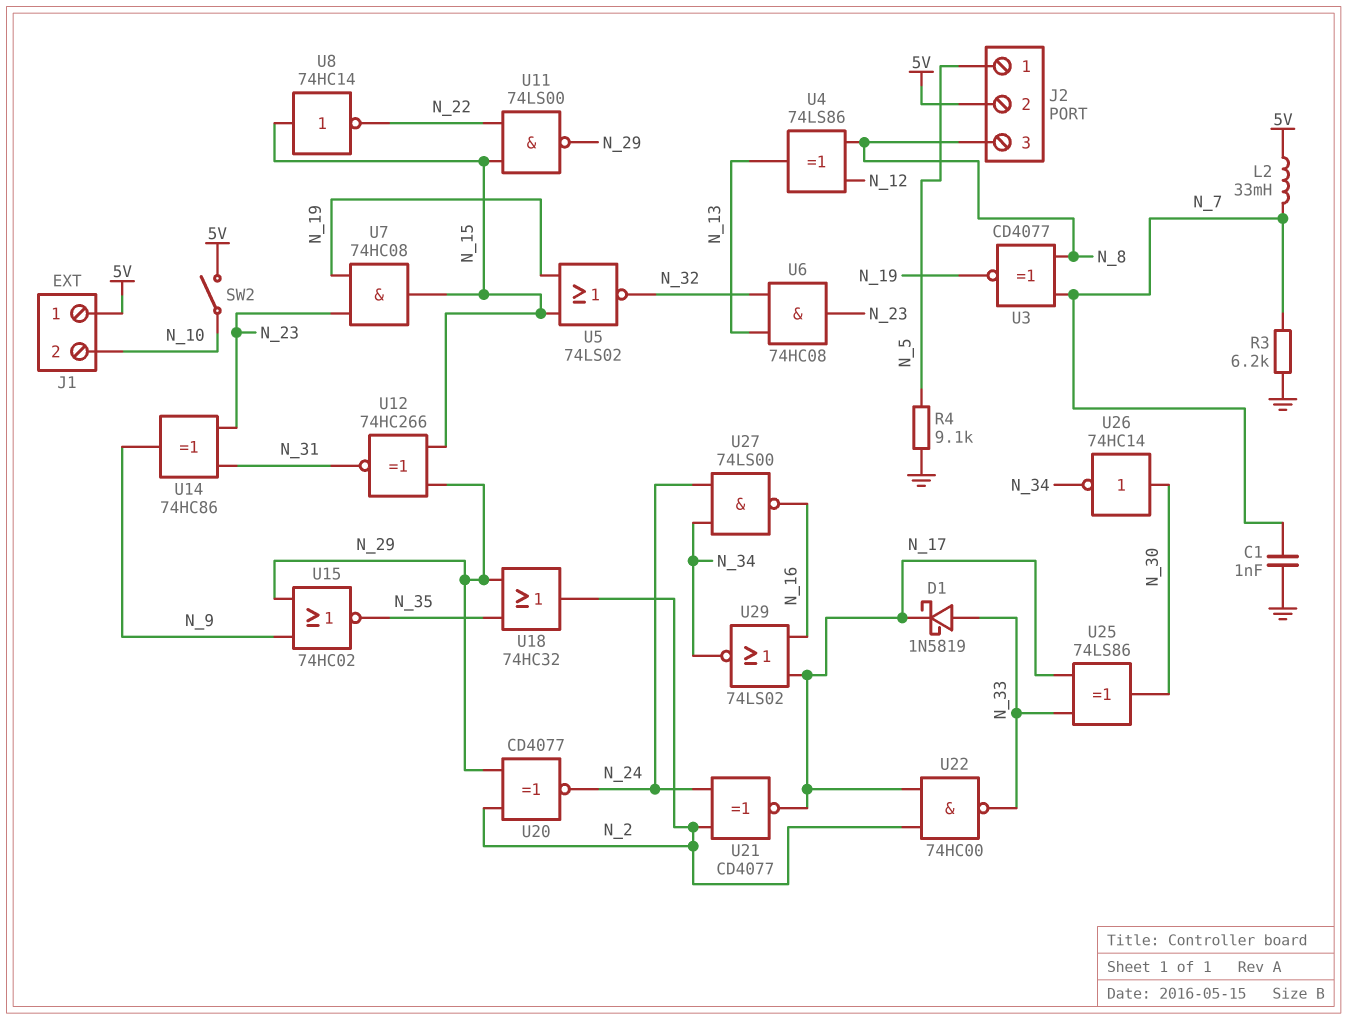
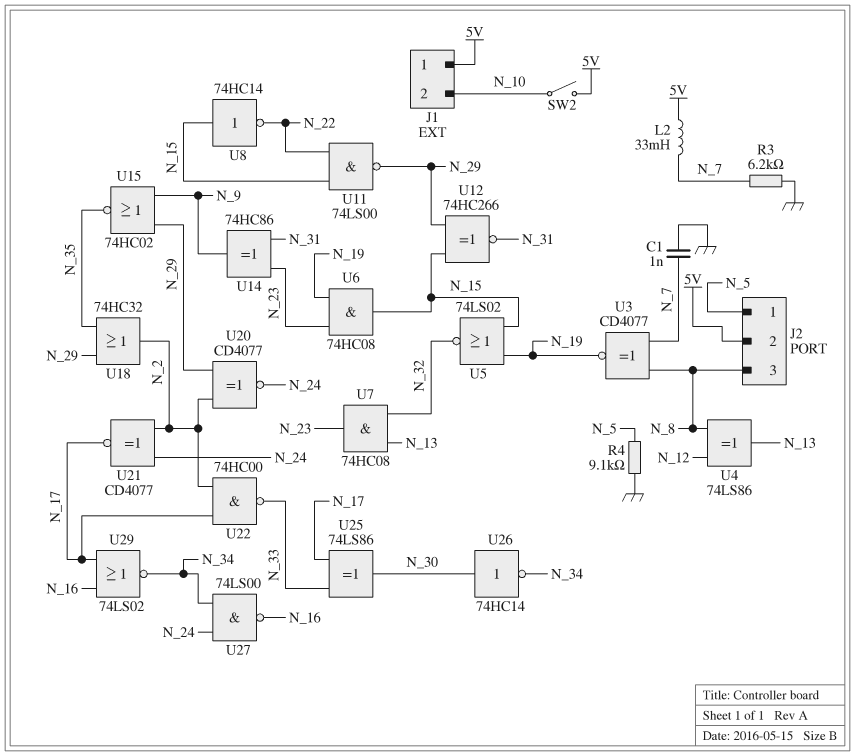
D1: schottky 1N5819 (A N_33, K N_17) -> none
U6: AND 74HC08 (in N_13, in N_32, out N_23) -> AND 74HC08 (in N_19, in N_23, out N_15)
U7: AND 74HC08 (in N_19, in N_23, out N_15) -> AND 74HC08 (in N_13, in N_32, out N_23)

